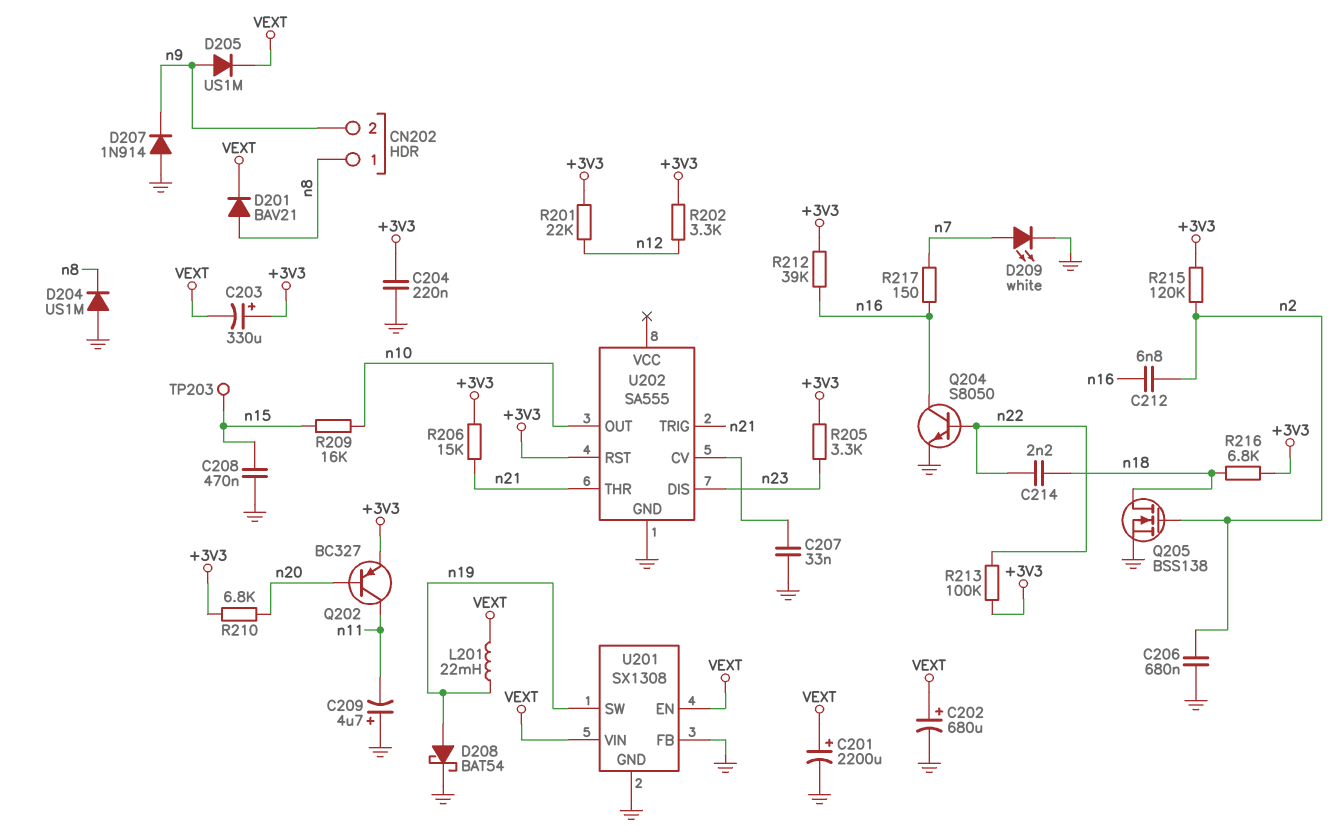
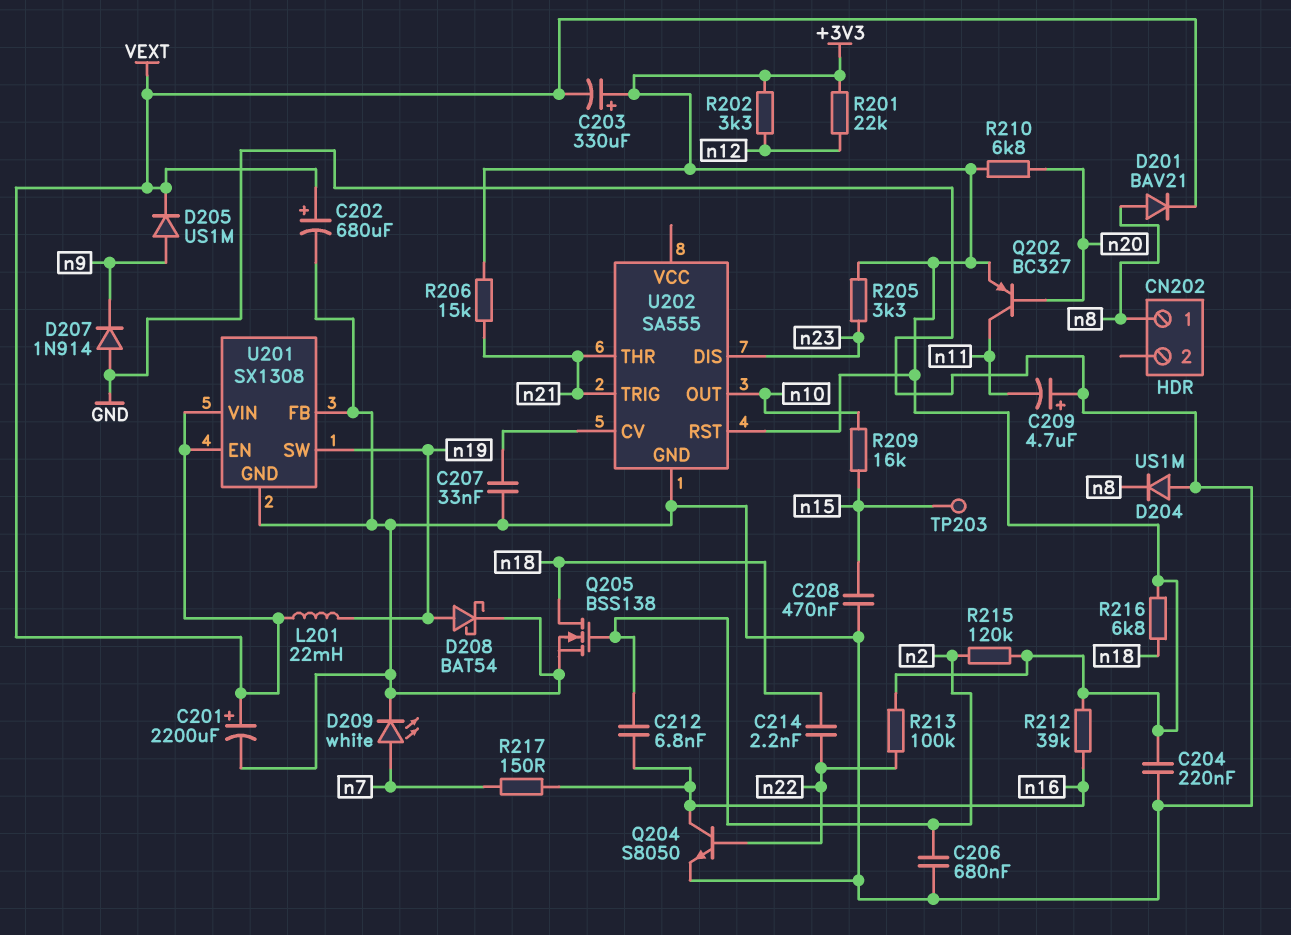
CN202 pin 2: n9 -> none

